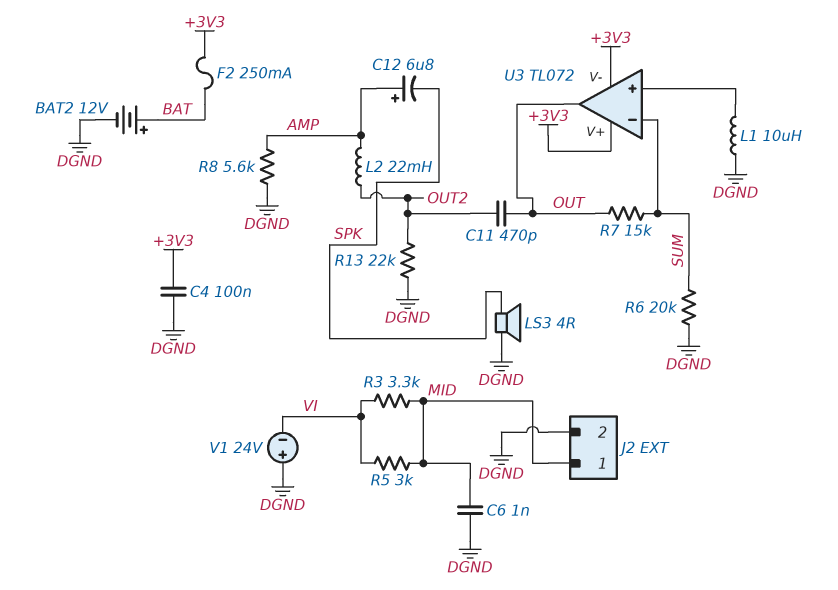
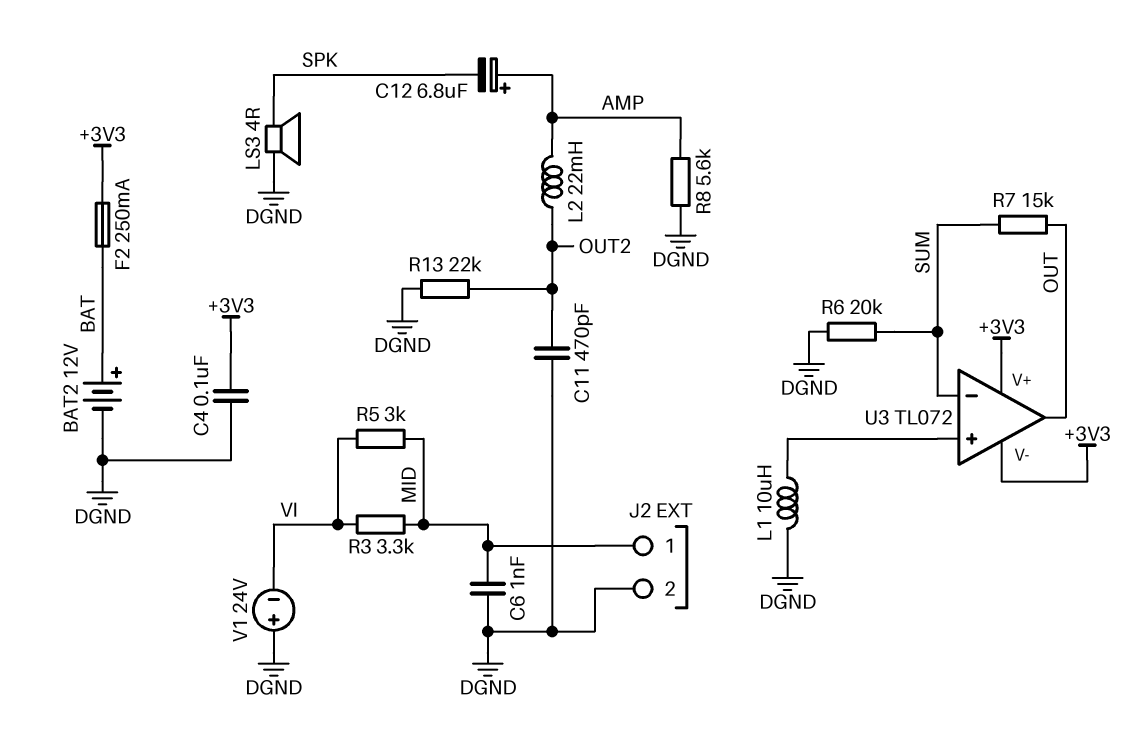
C11: 470pF (OUT, OUT2) -> 470pF (DGND, OUT2)

